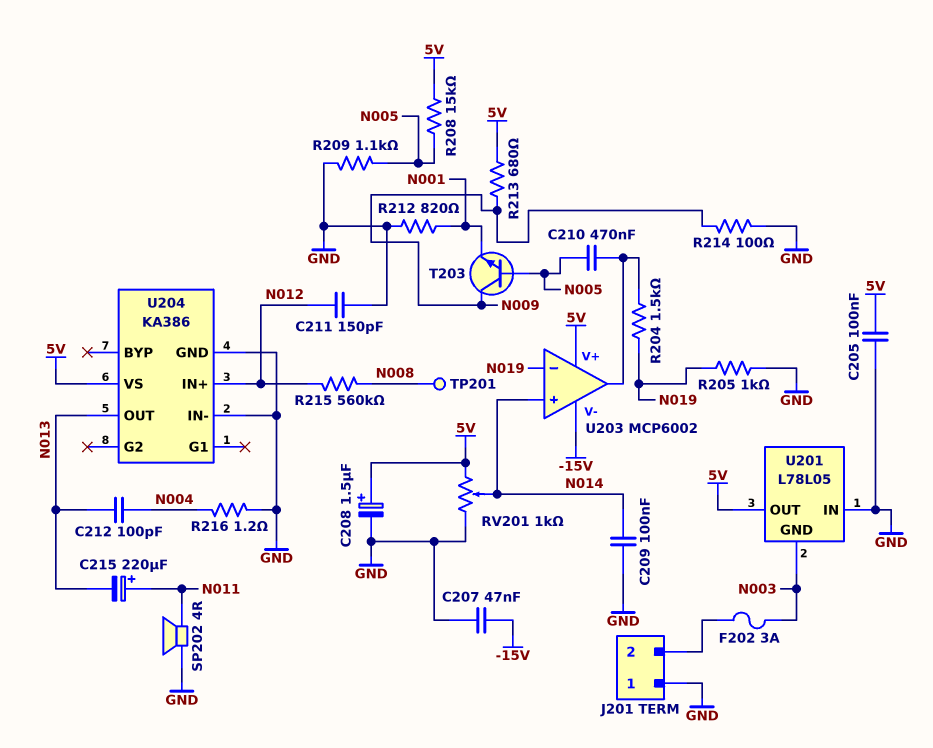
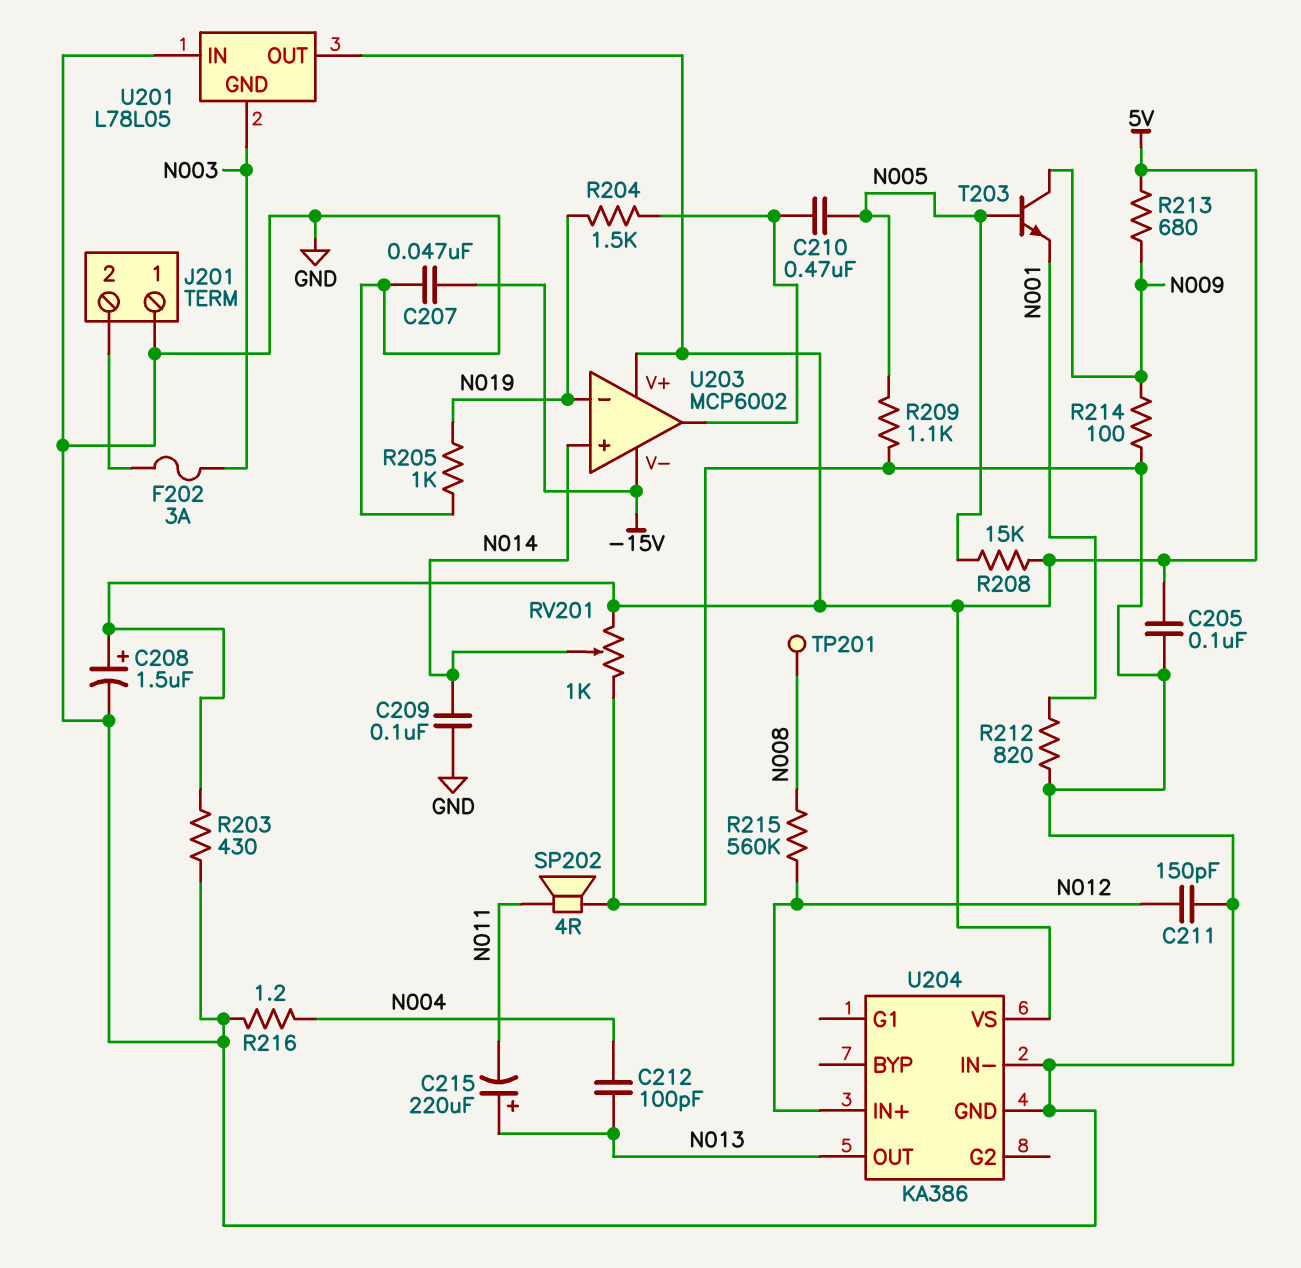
C215: 220uF (plus N011, minus N013) -> 220uF (plus N013, minus N011)
R203: none -> 430 (5V, GND)

